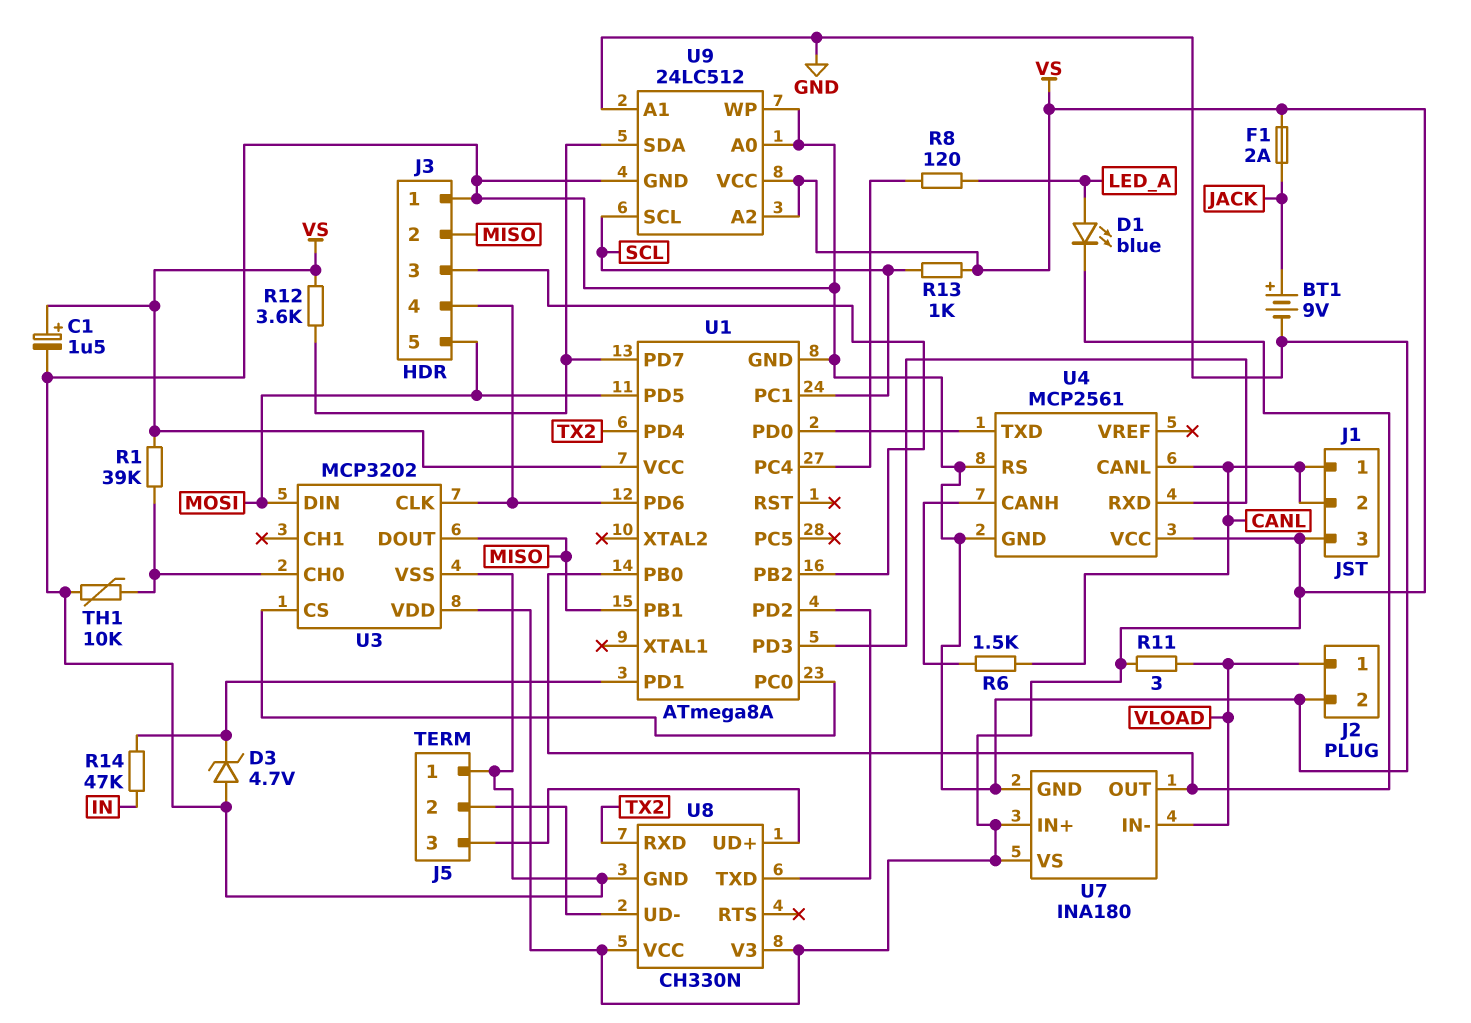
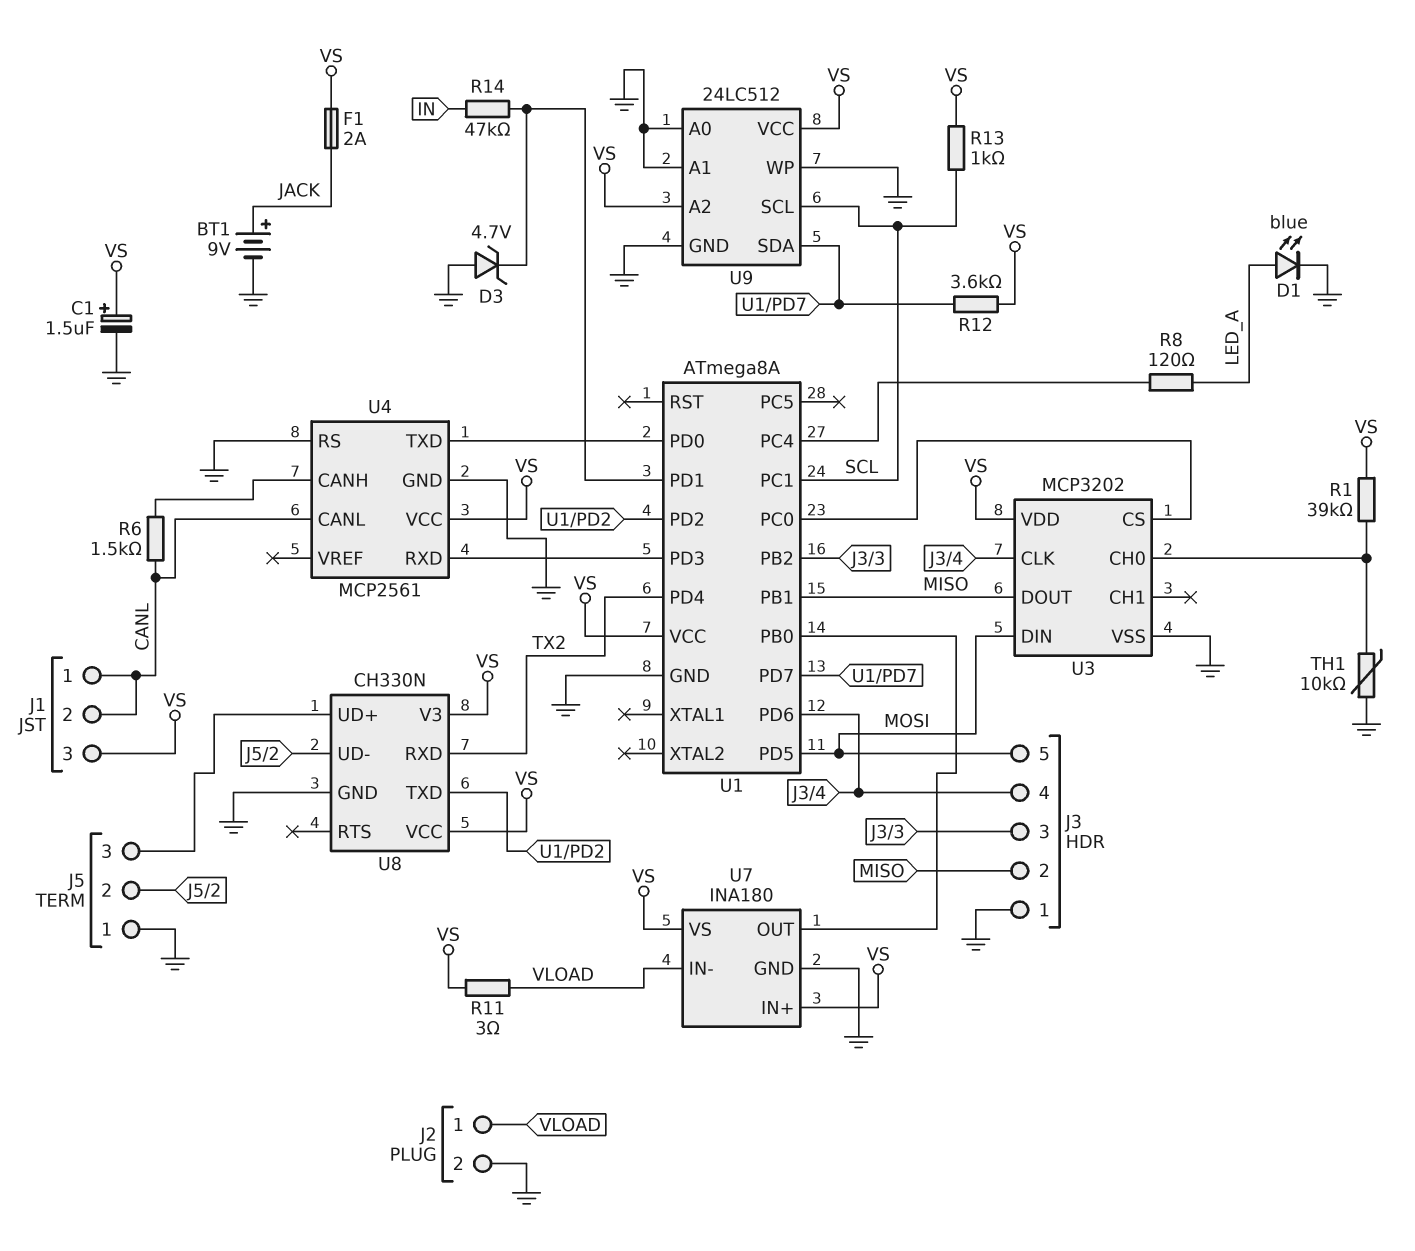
D1: LED blue (A LED_A, K U1/PB0) -> LED blue (A LED_A, K GND)

